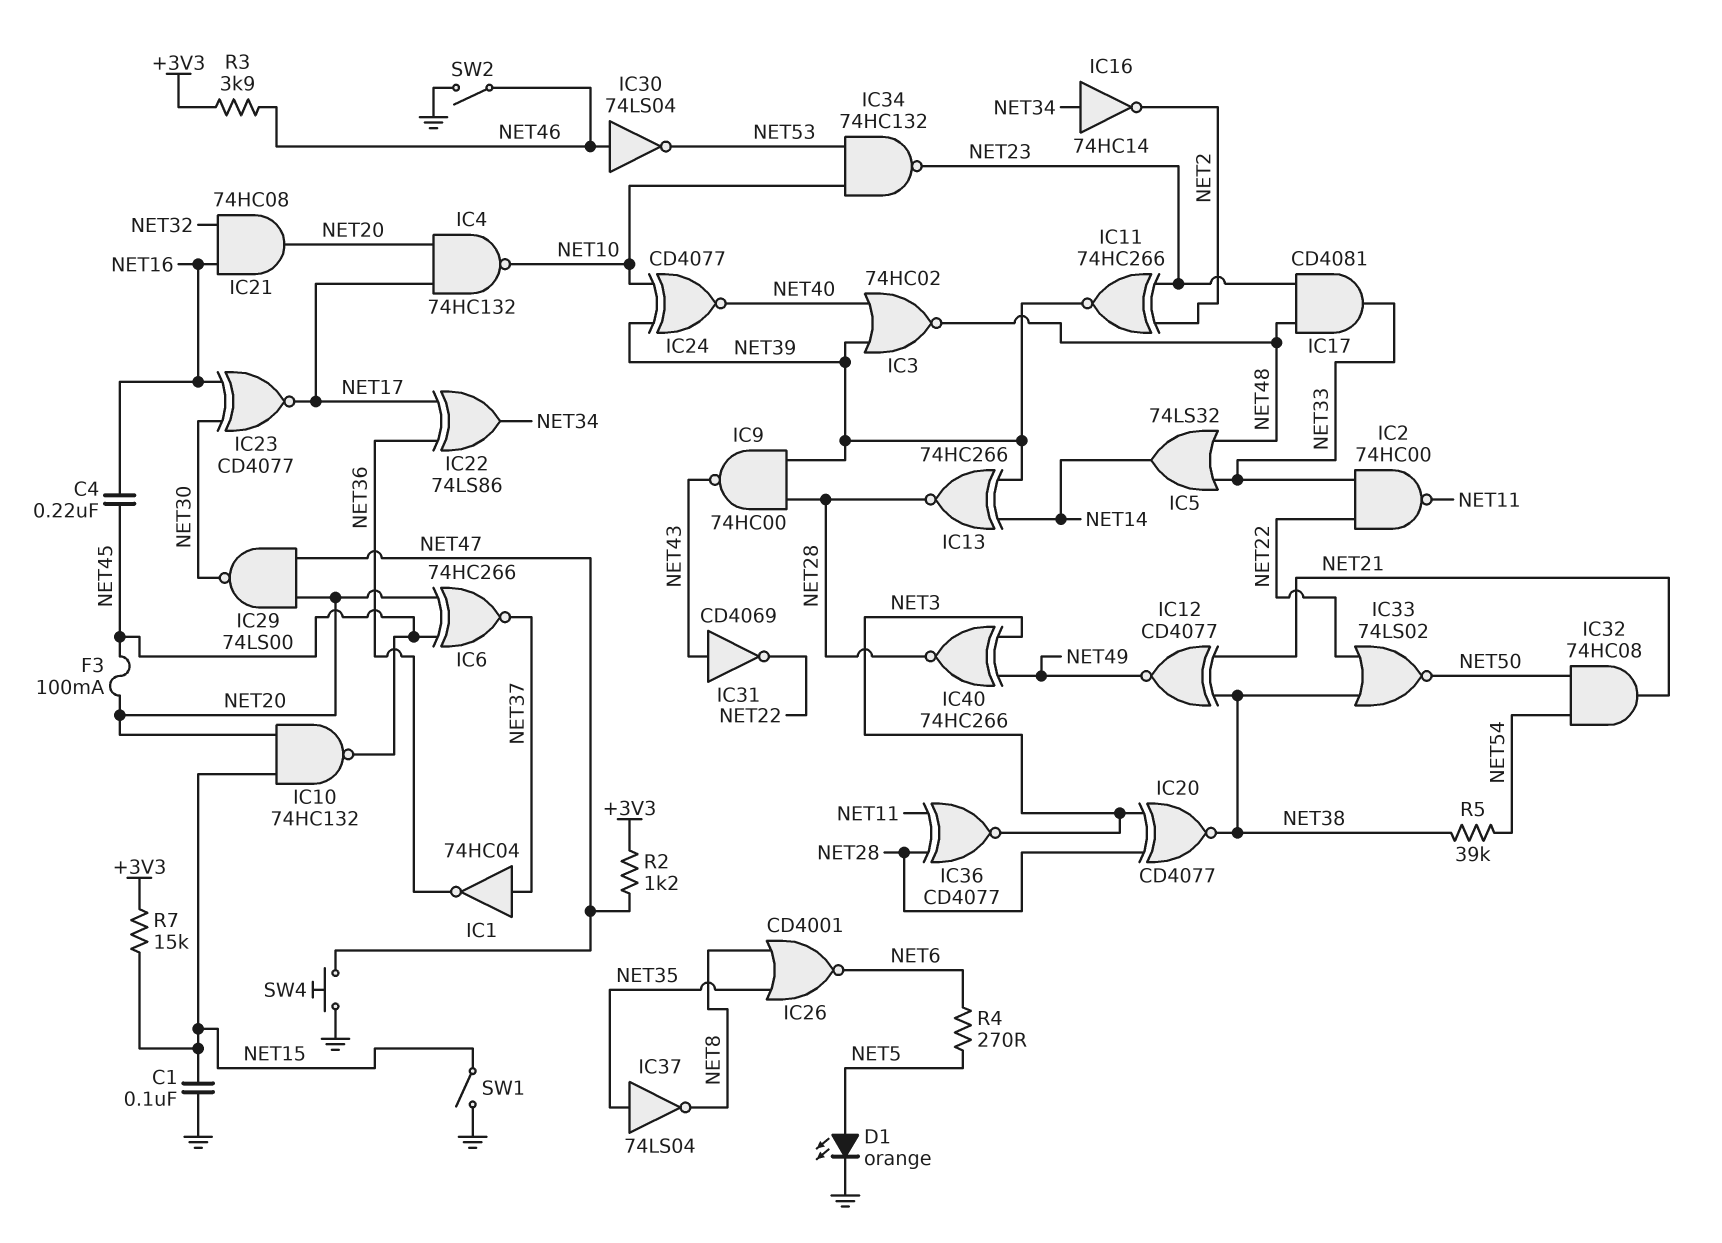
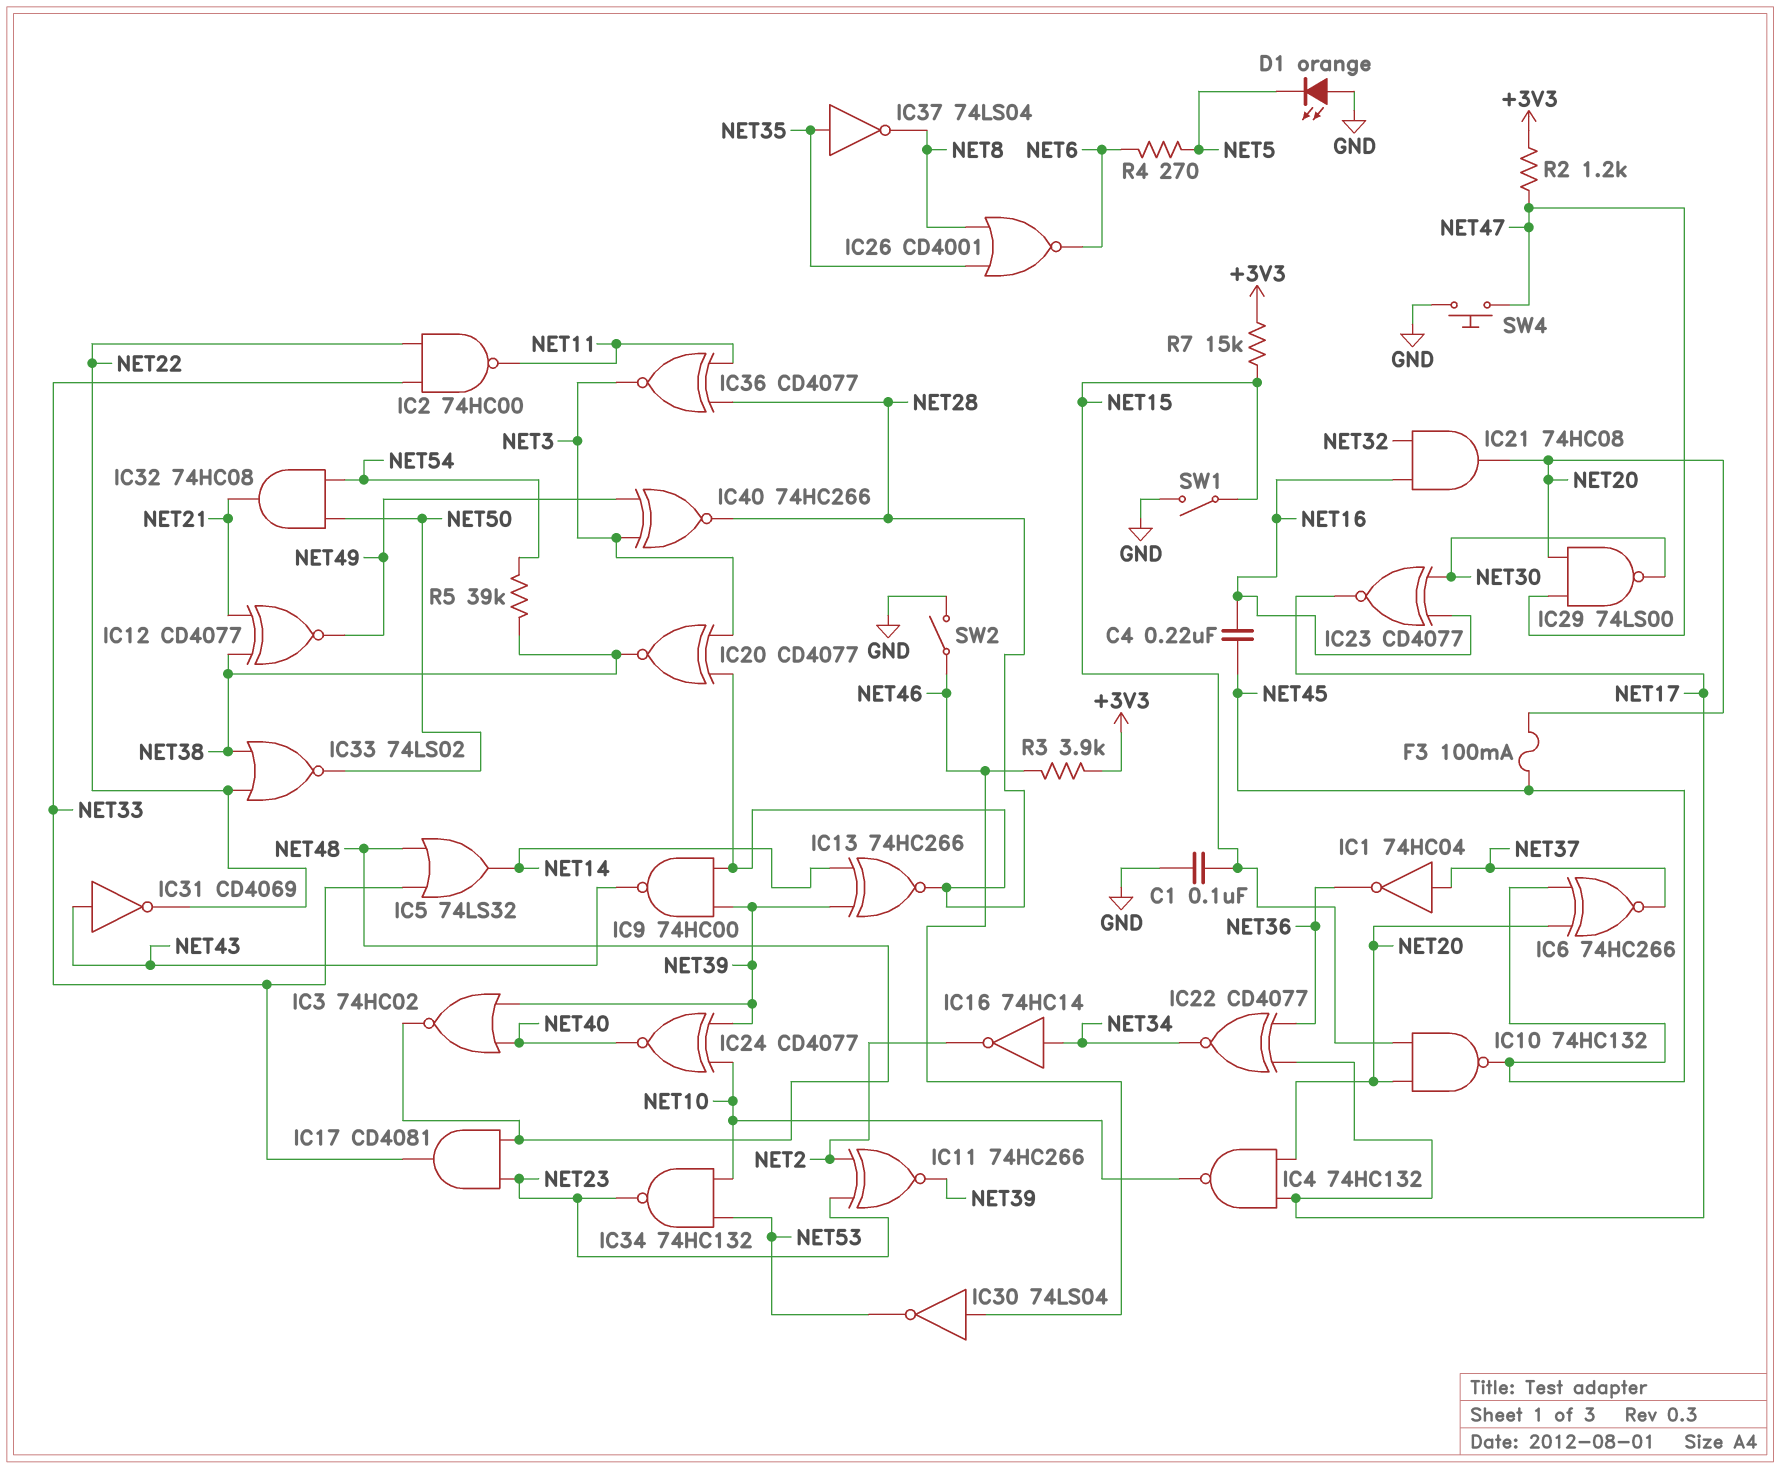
D1: LED orange (A NET5, K GND) -> LED orange (A GND, K NET5)
IC22: XOR 74LS86 (in NET17, in NET36, out NET34) -> XNOR CD4077 (in NET17, in NET36, out NET34)

